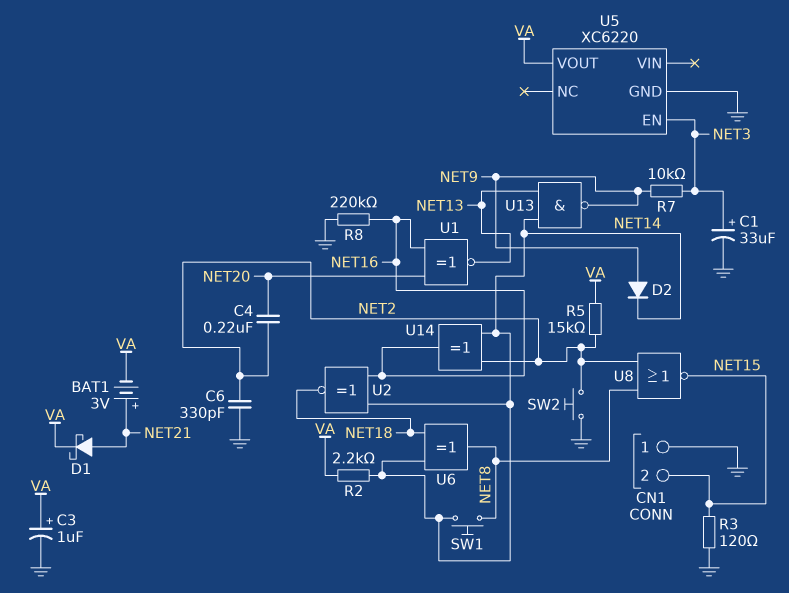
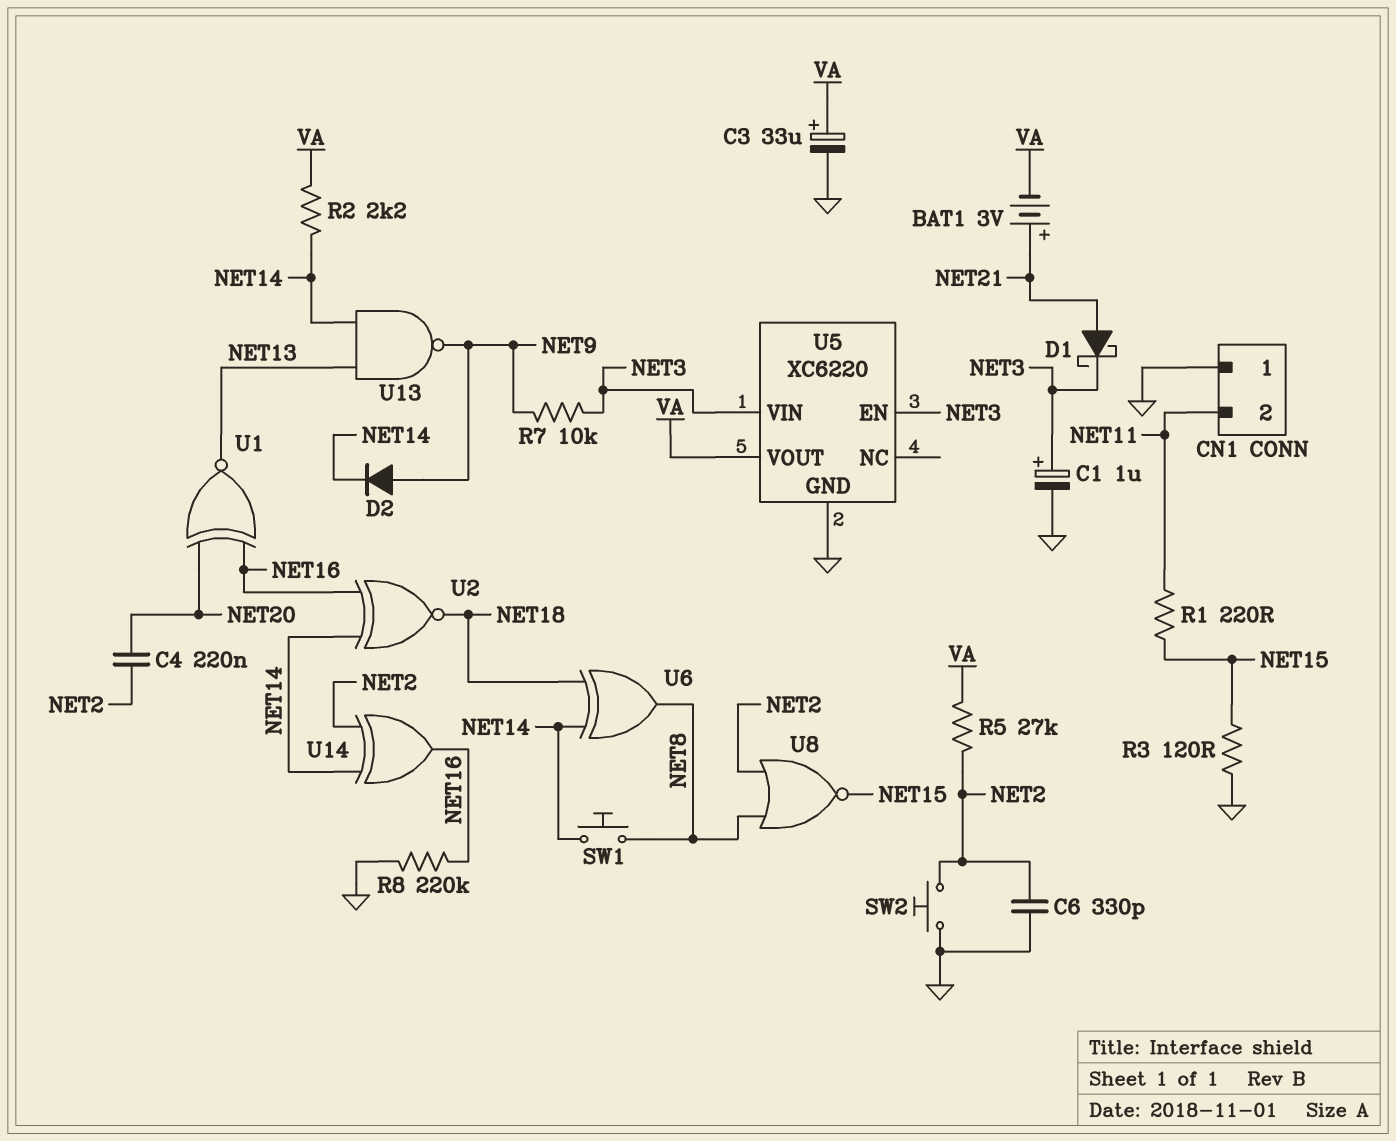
C1: 33uF (plus NET3, minus GND) -> 1uF (plus NET3, minus GND)
C3: 1uF (plus VA, minus GND) -> 33uF (plus VA, minus GND)
CN1 pin 2: NET15 -> NET11
D1: schottky (A NET21, K VA) -> schottky (A NET21, K NET3)
R1: none -> 220 (NET11, NET15)
R5: 15k (NET2, VA) -> 27k (NET2, VA)
U5 pin VIN: none -> NET3

